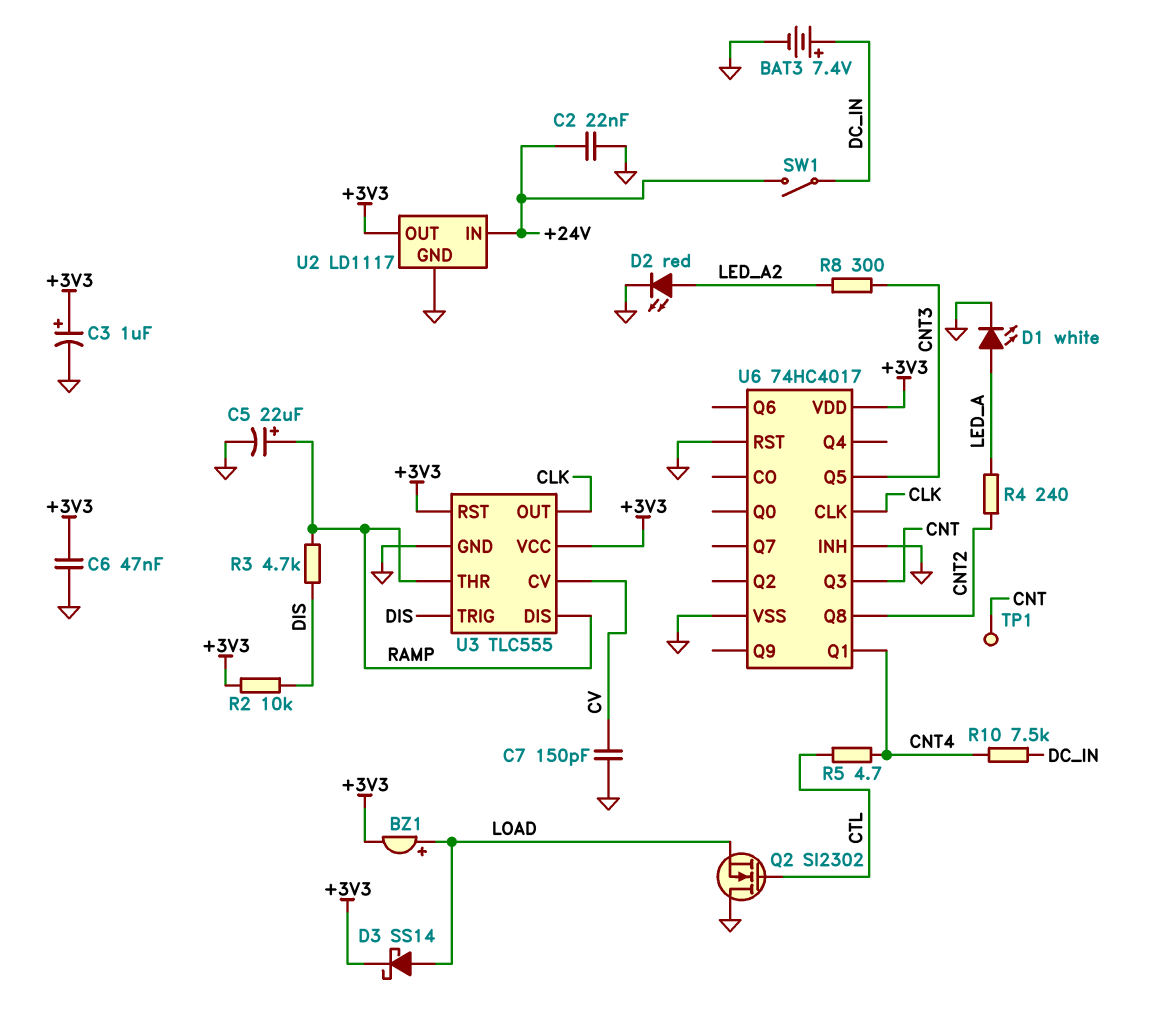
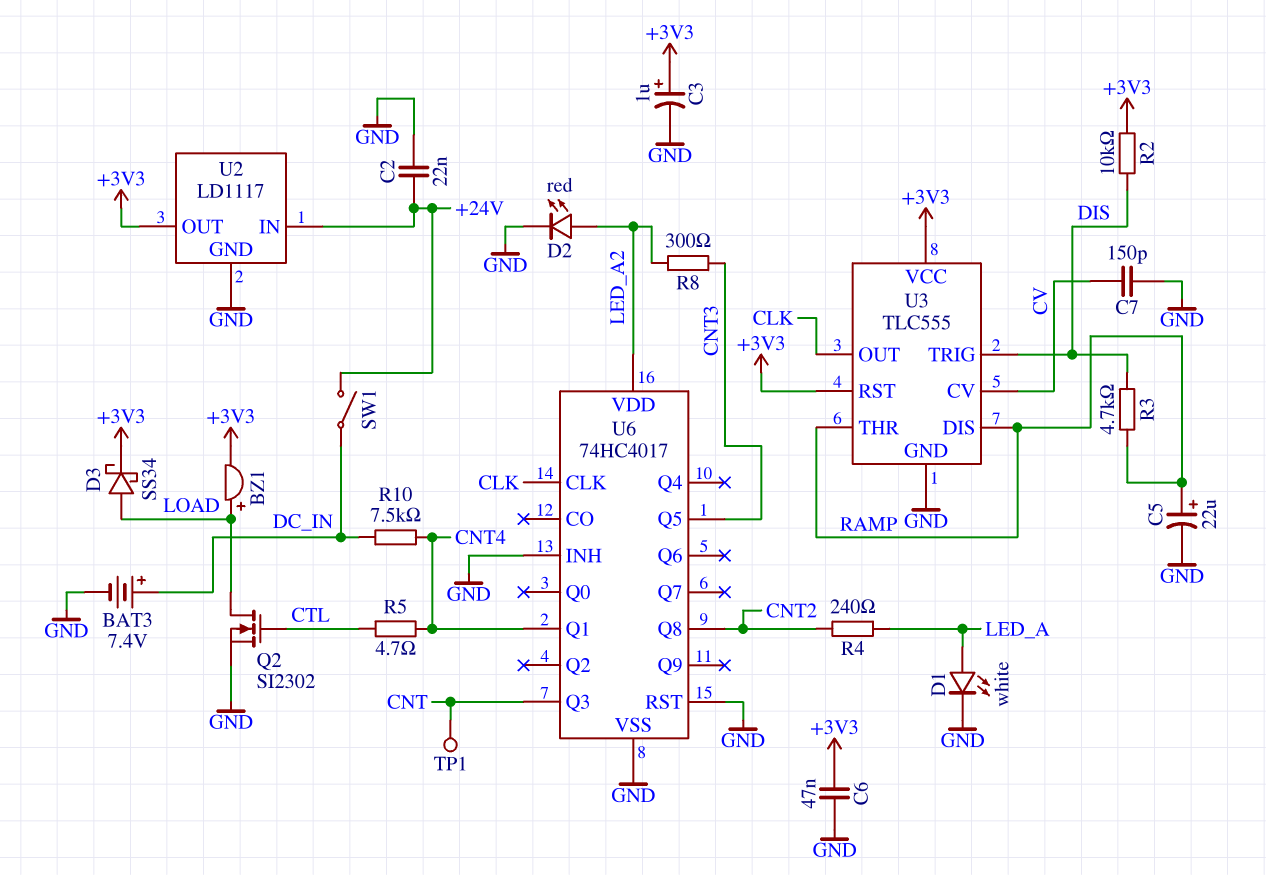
D3: schottky SS14 (A LOAD, K +3V3) -> schottky SS34 (A LOAD, K +3V3)
Q2: NMOS SI2302 (G CTL, D GND, S LOAD) -> NMOS SI2302 (G CTL, D LOAD, S GND)
U6 pin VDD: +3V3 -> LED_A2

